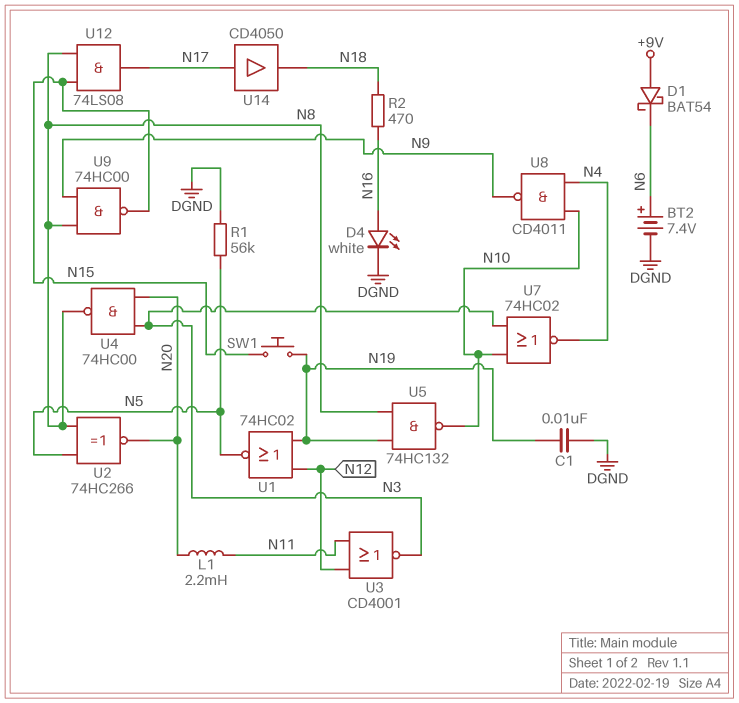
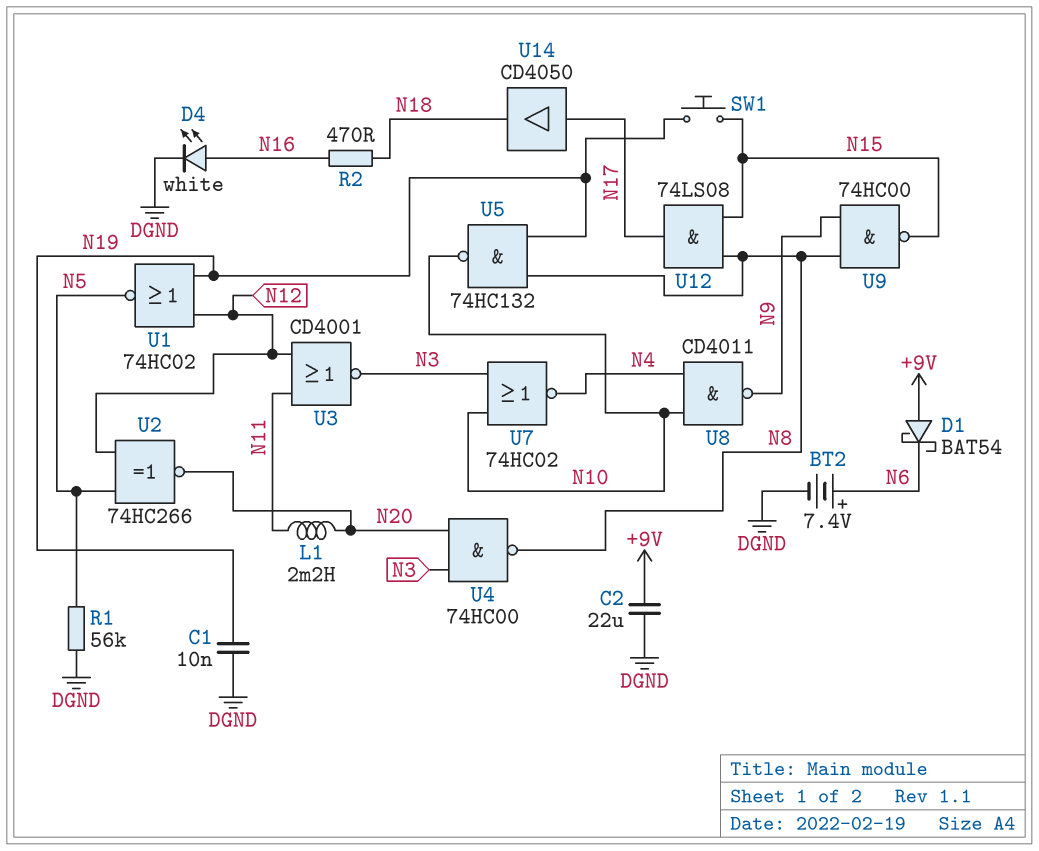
C2: none -> 22uF (+9V, DGND)
U2: XNOR 74HC266 (in N5, in N8, out N20) -> XNOR 74HC266 (in N5, in N12, out N20)

